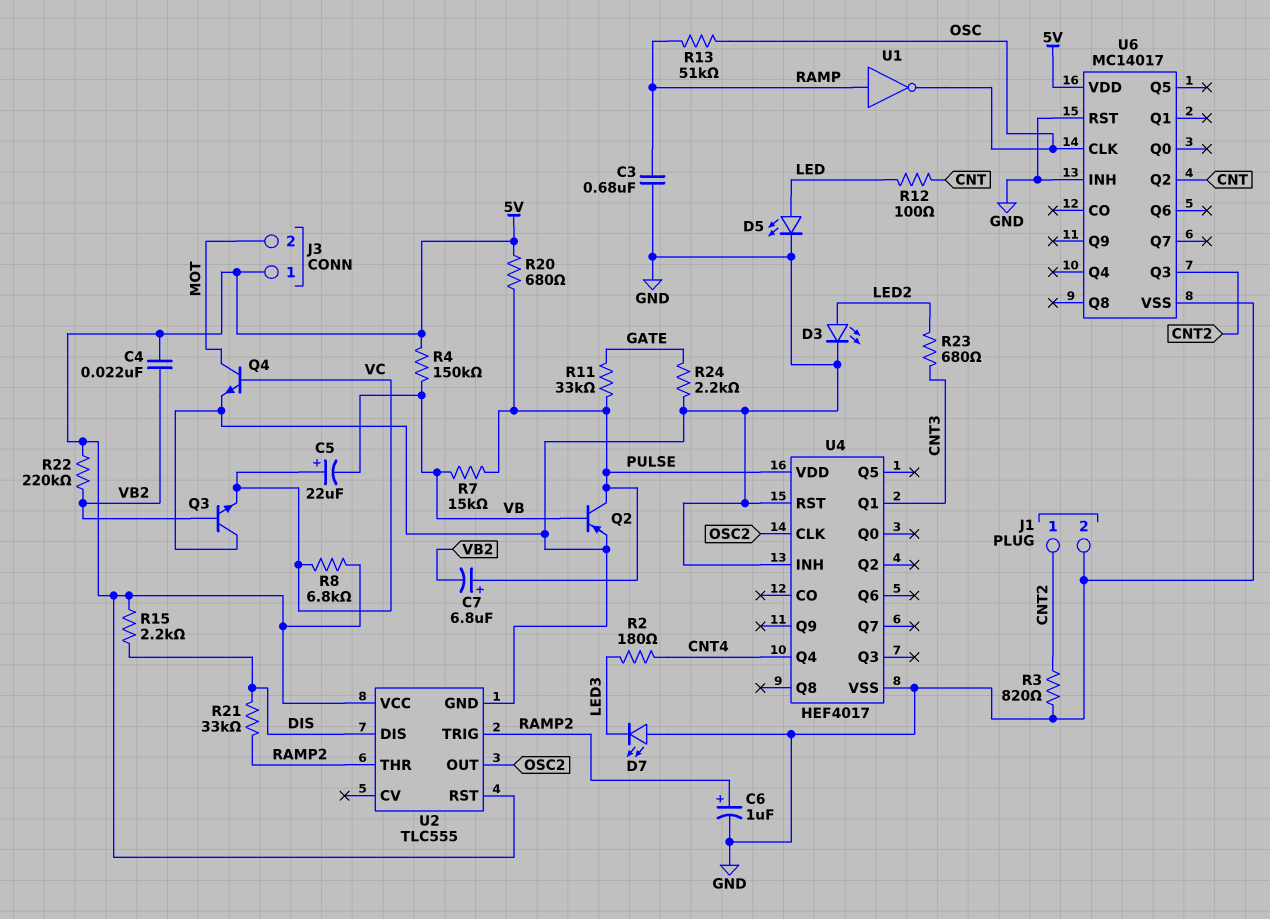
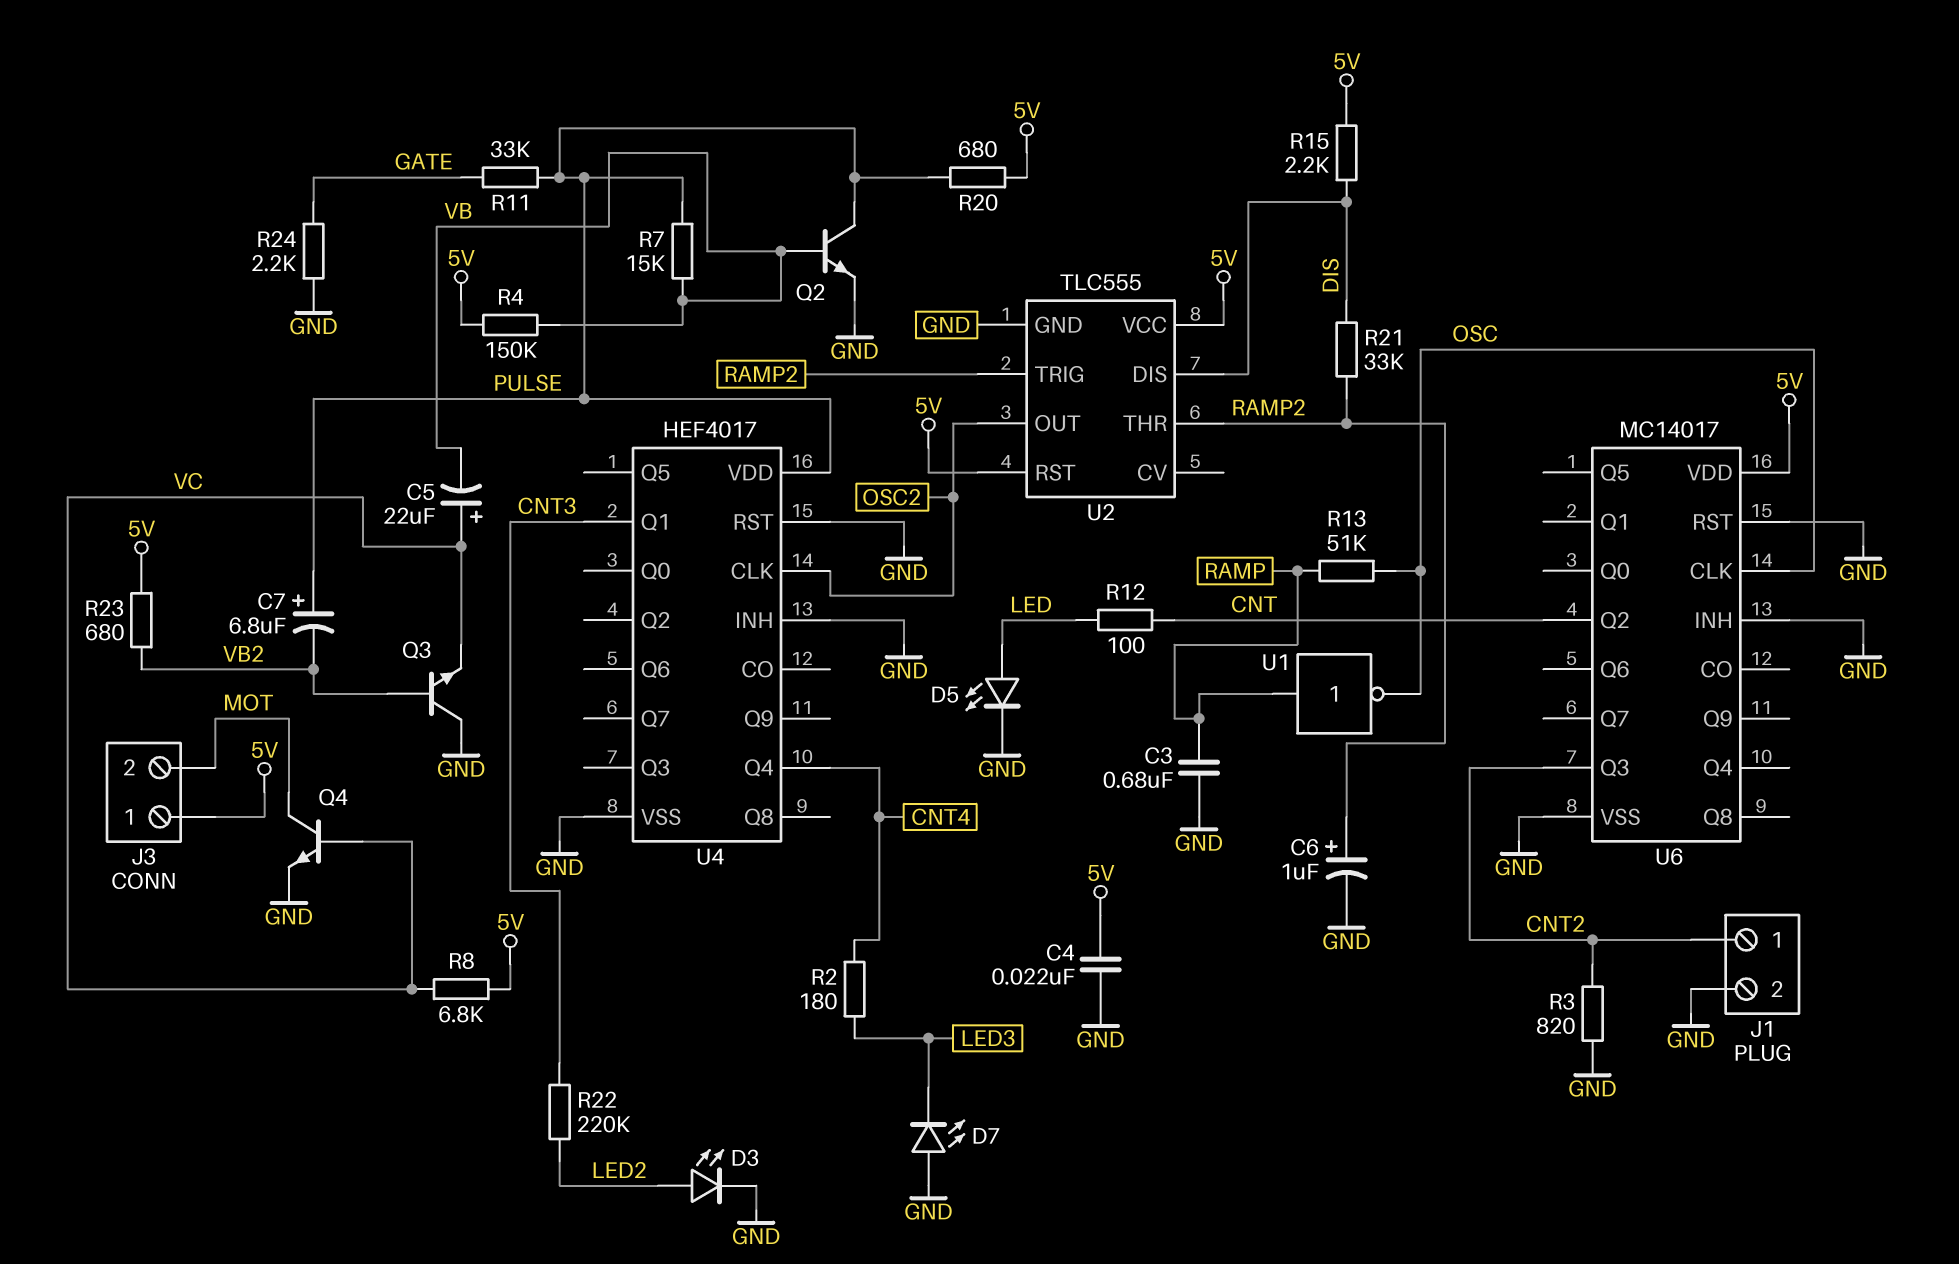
C4: 22nF (5V, VB2) -> 22nF (5V, GND)
Q2: PNP (B VB, C PULSE, E GND) -> NPN (B VB, C PULSE, E GND)
R22: 220k (5V, VB2) -> 220k (CNT3, LED2)
R23: 680 (CNT3, LED2) -> 680 (5V, VB2)

